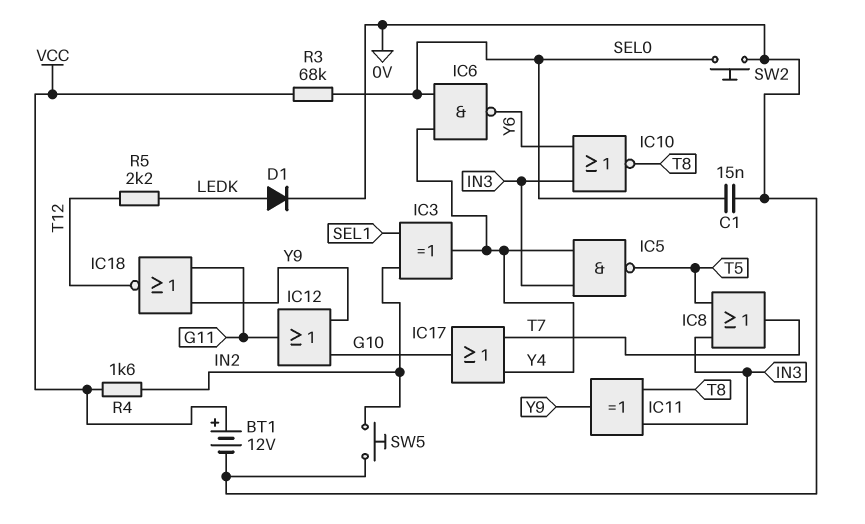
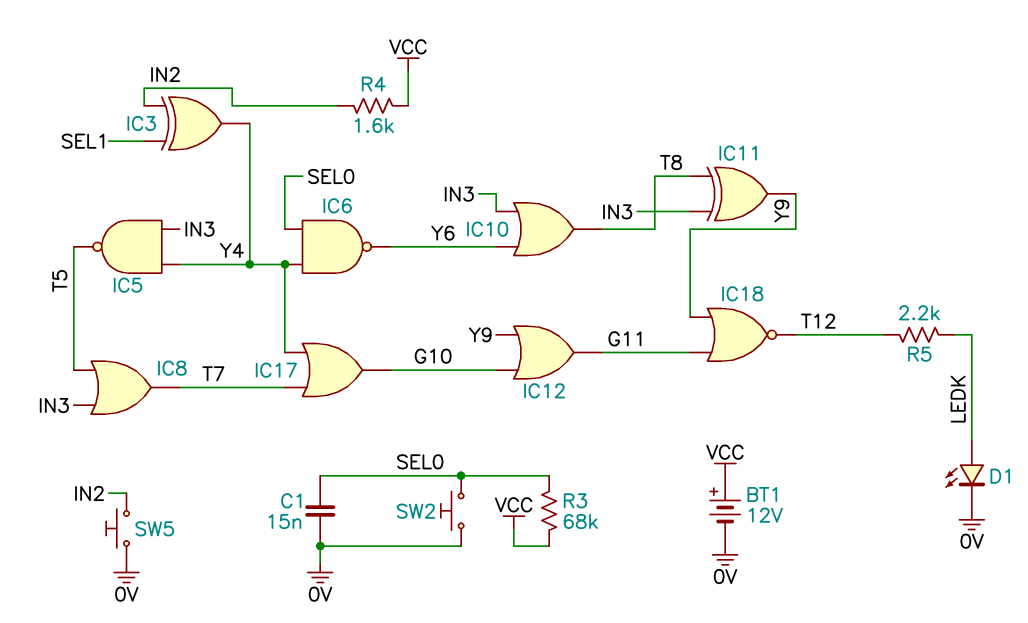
D1: diode (A LEDK, K 0V) -> LED (A LEDK, K 0V)
IC10: NOR (in IN3, in Y6, out T8) -> OR (in IN3, in Y6, out T8)

